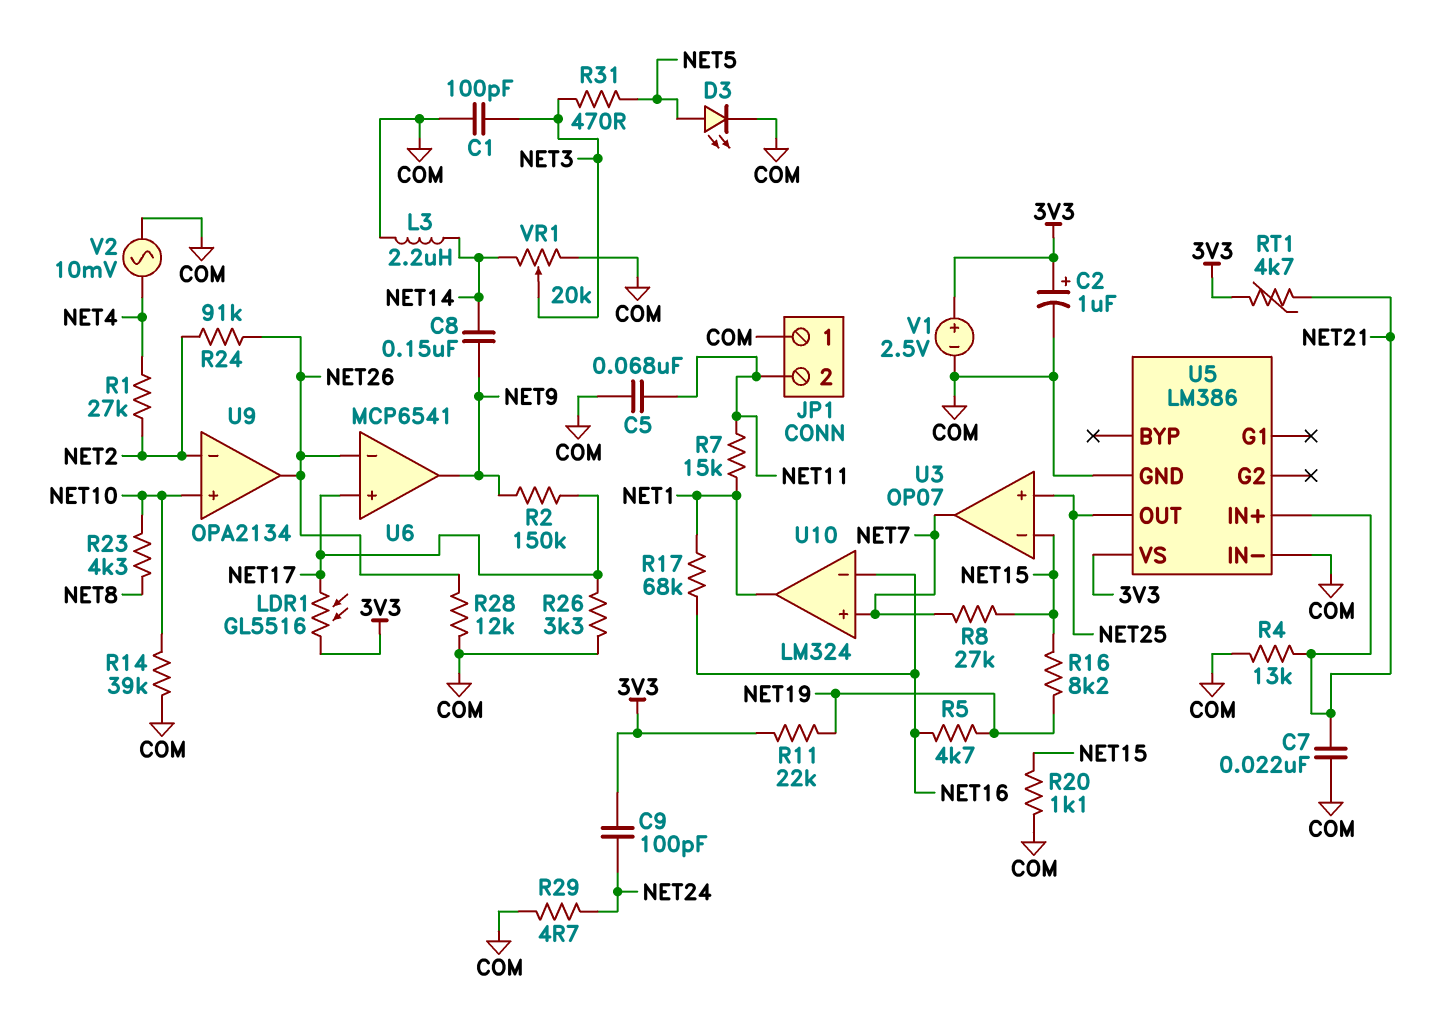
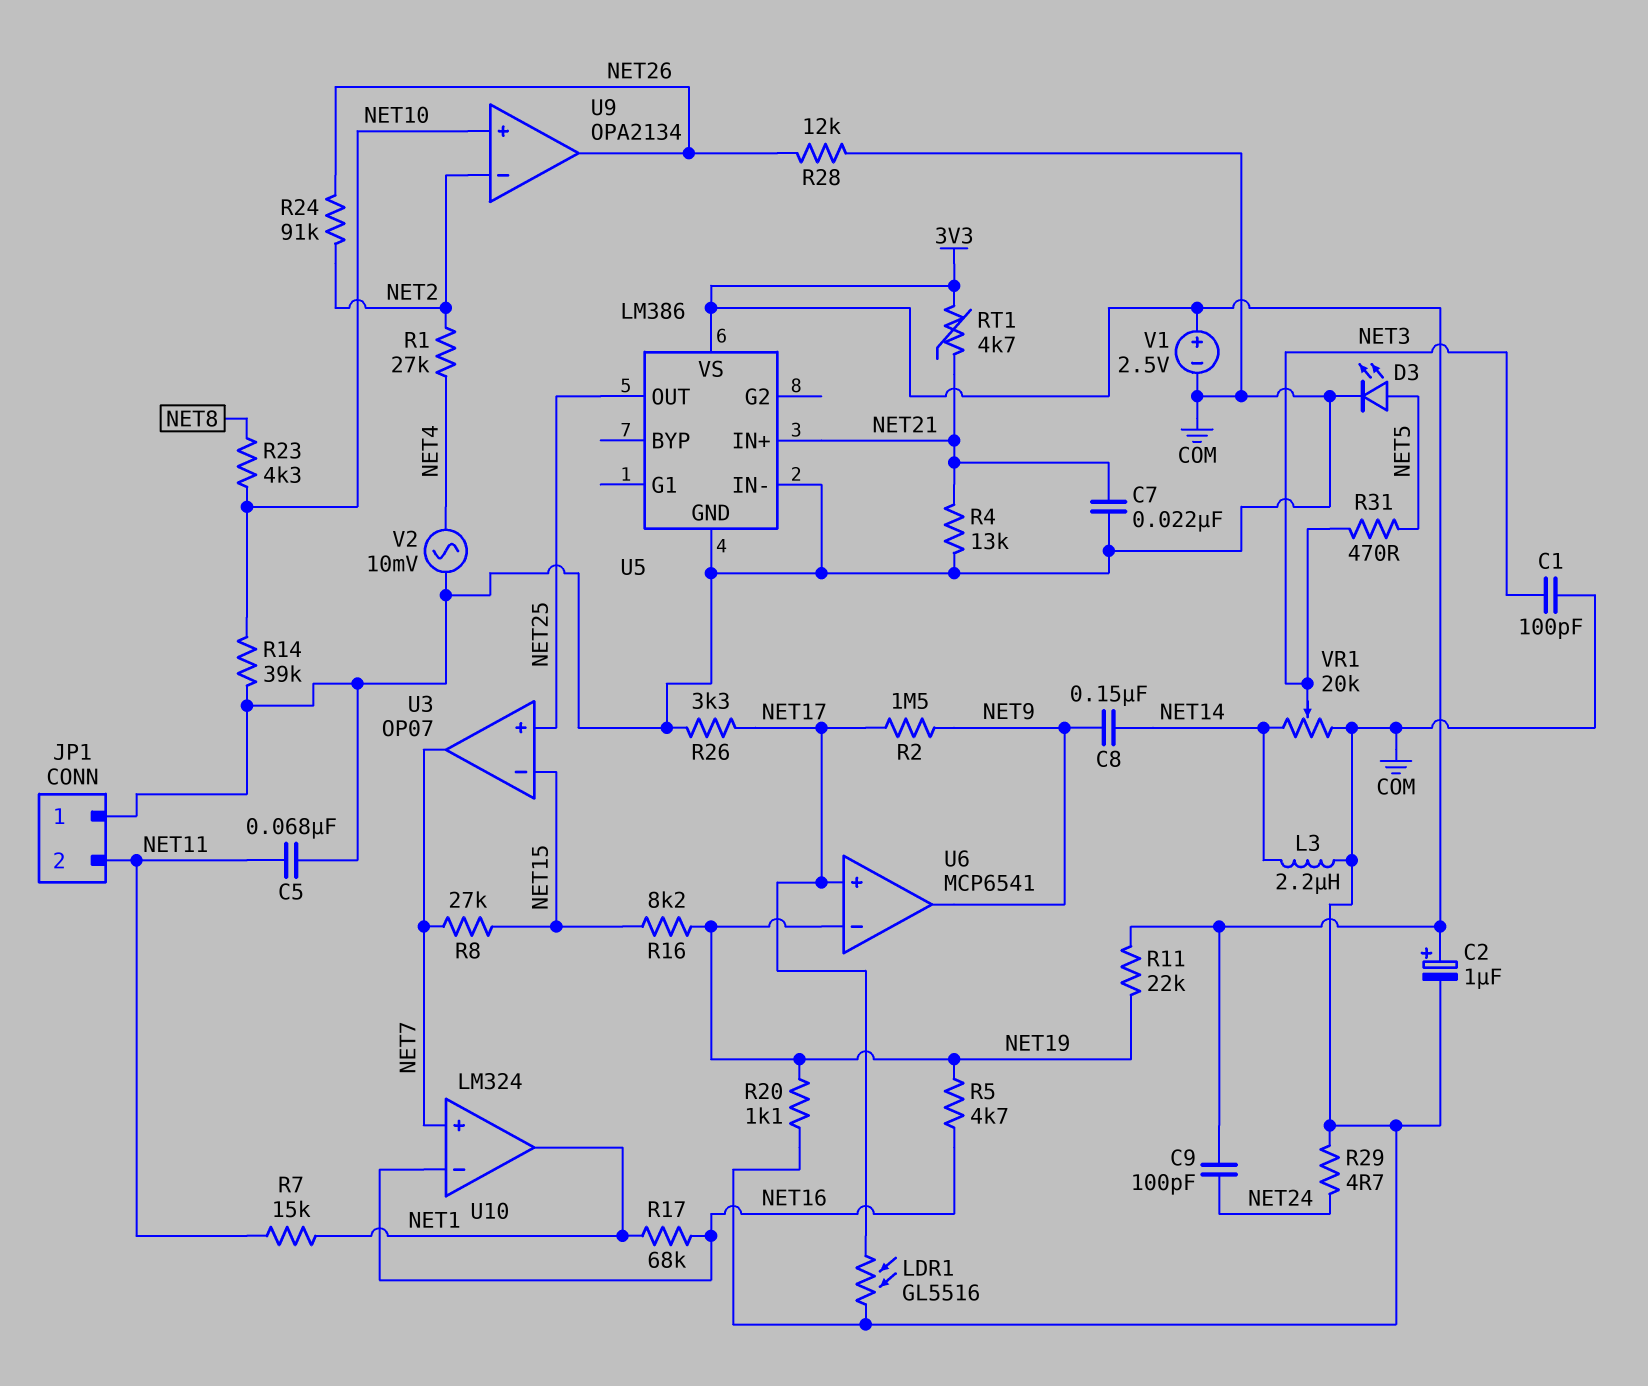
LDR1: GL5516 (3V3, NET17) -> GL5516 (COM, NET17)
R2: 150k (NET9, NET17) -> 1.5M (NET9, NET17)
R20: 1.1k (COM, NET15) -> 1.1k (COM, NET19)
U6 pin in-: NET26 -> NET19

